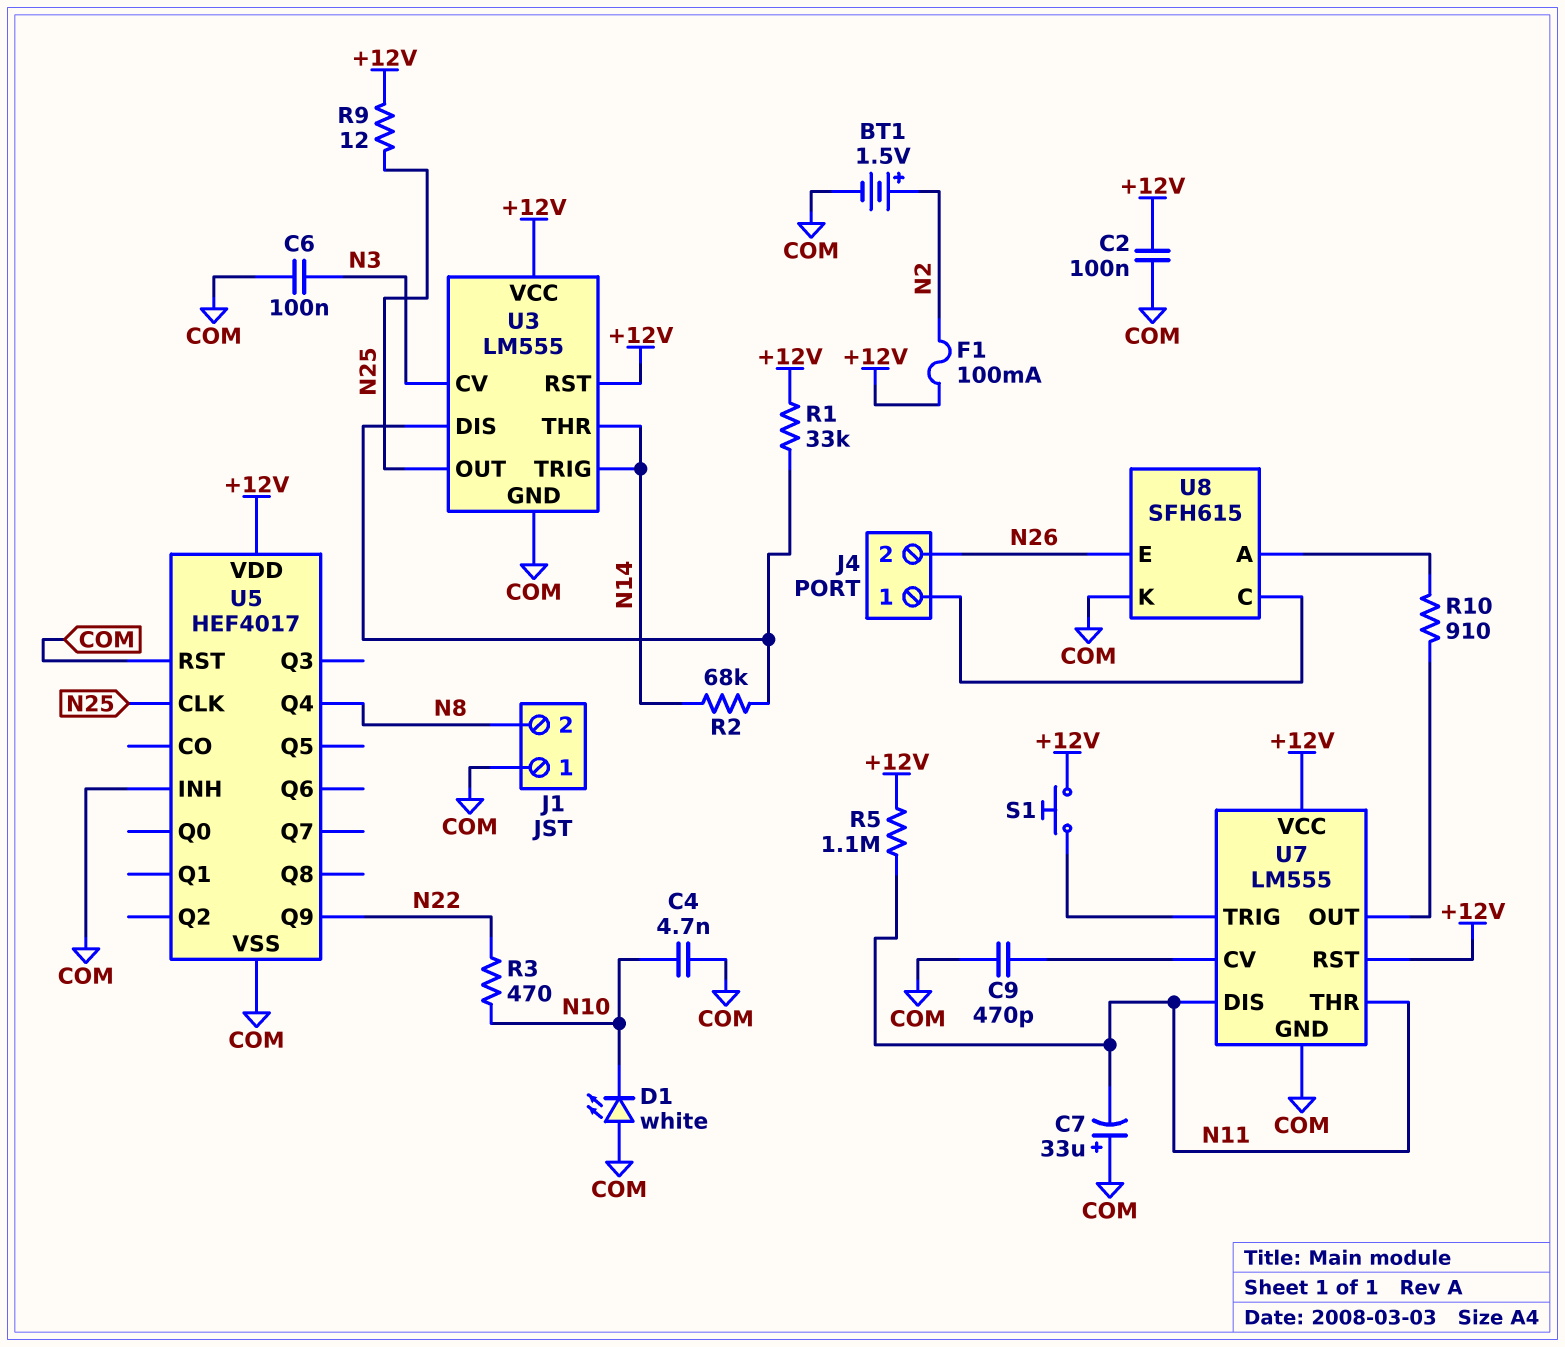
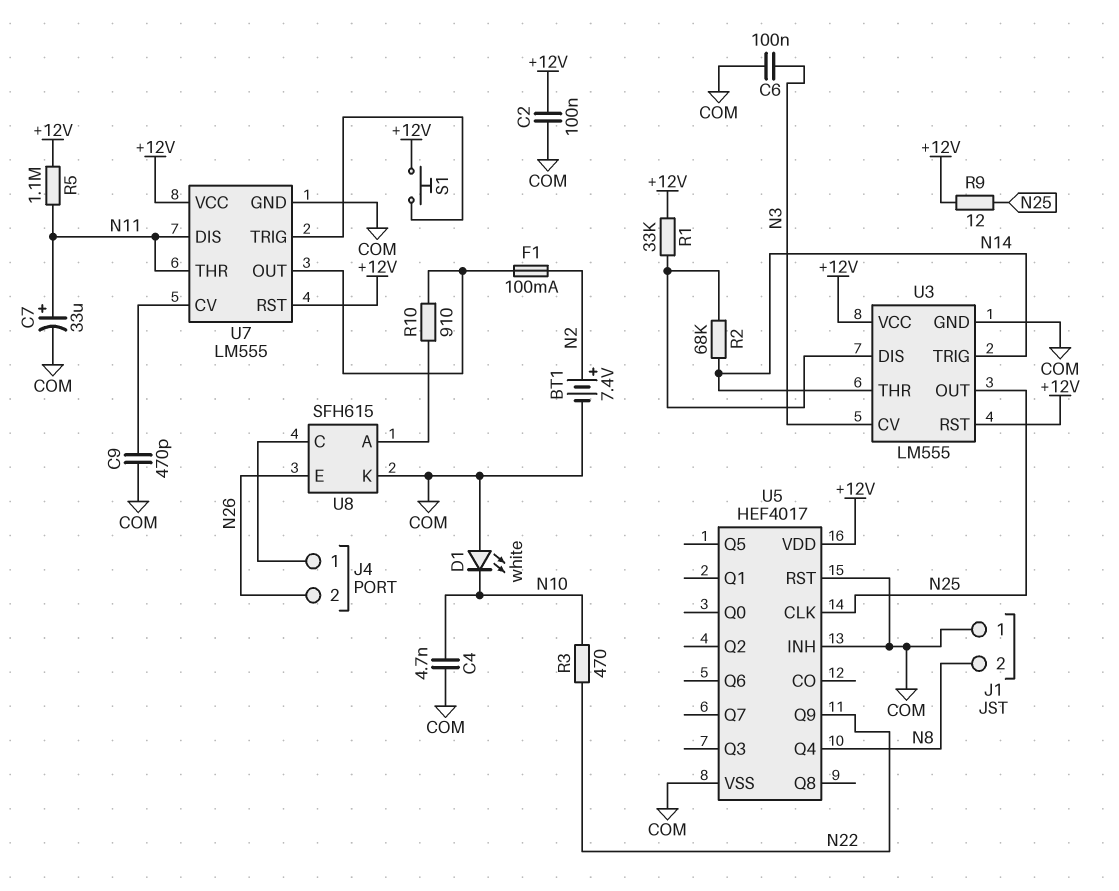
BT1: 1.5V (plus N2, minus COM) -> 7.4V (plus N2, minus COM)
C7: 33uF (plus COM, minus N11) -> 33uF (plus N11, minus COM)
F1: 100mA (+12V, N2) -> 100mA (N2, U7/OUT)

